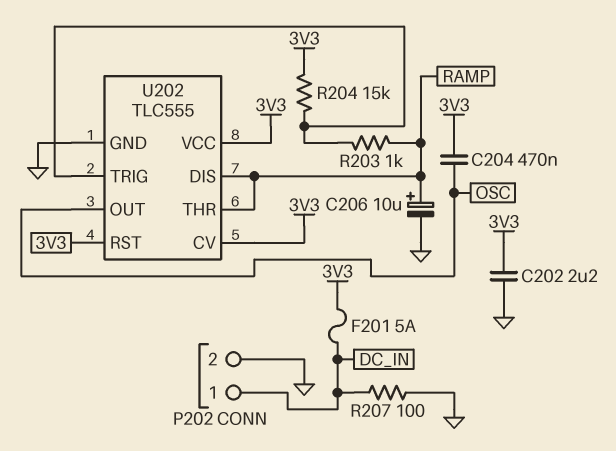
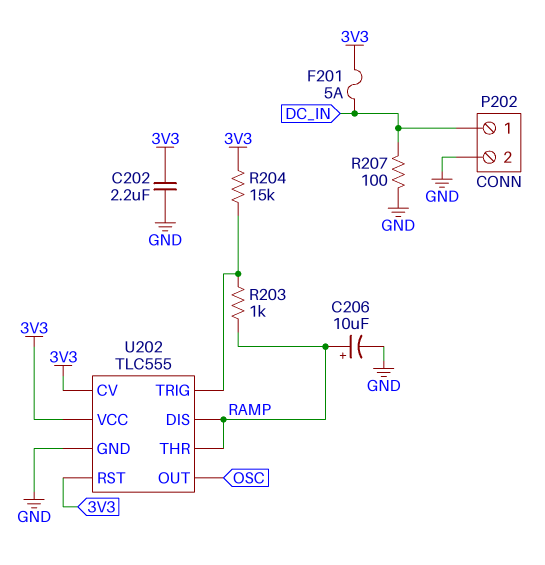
C204: 470nF (3V3, OSC) -> none

